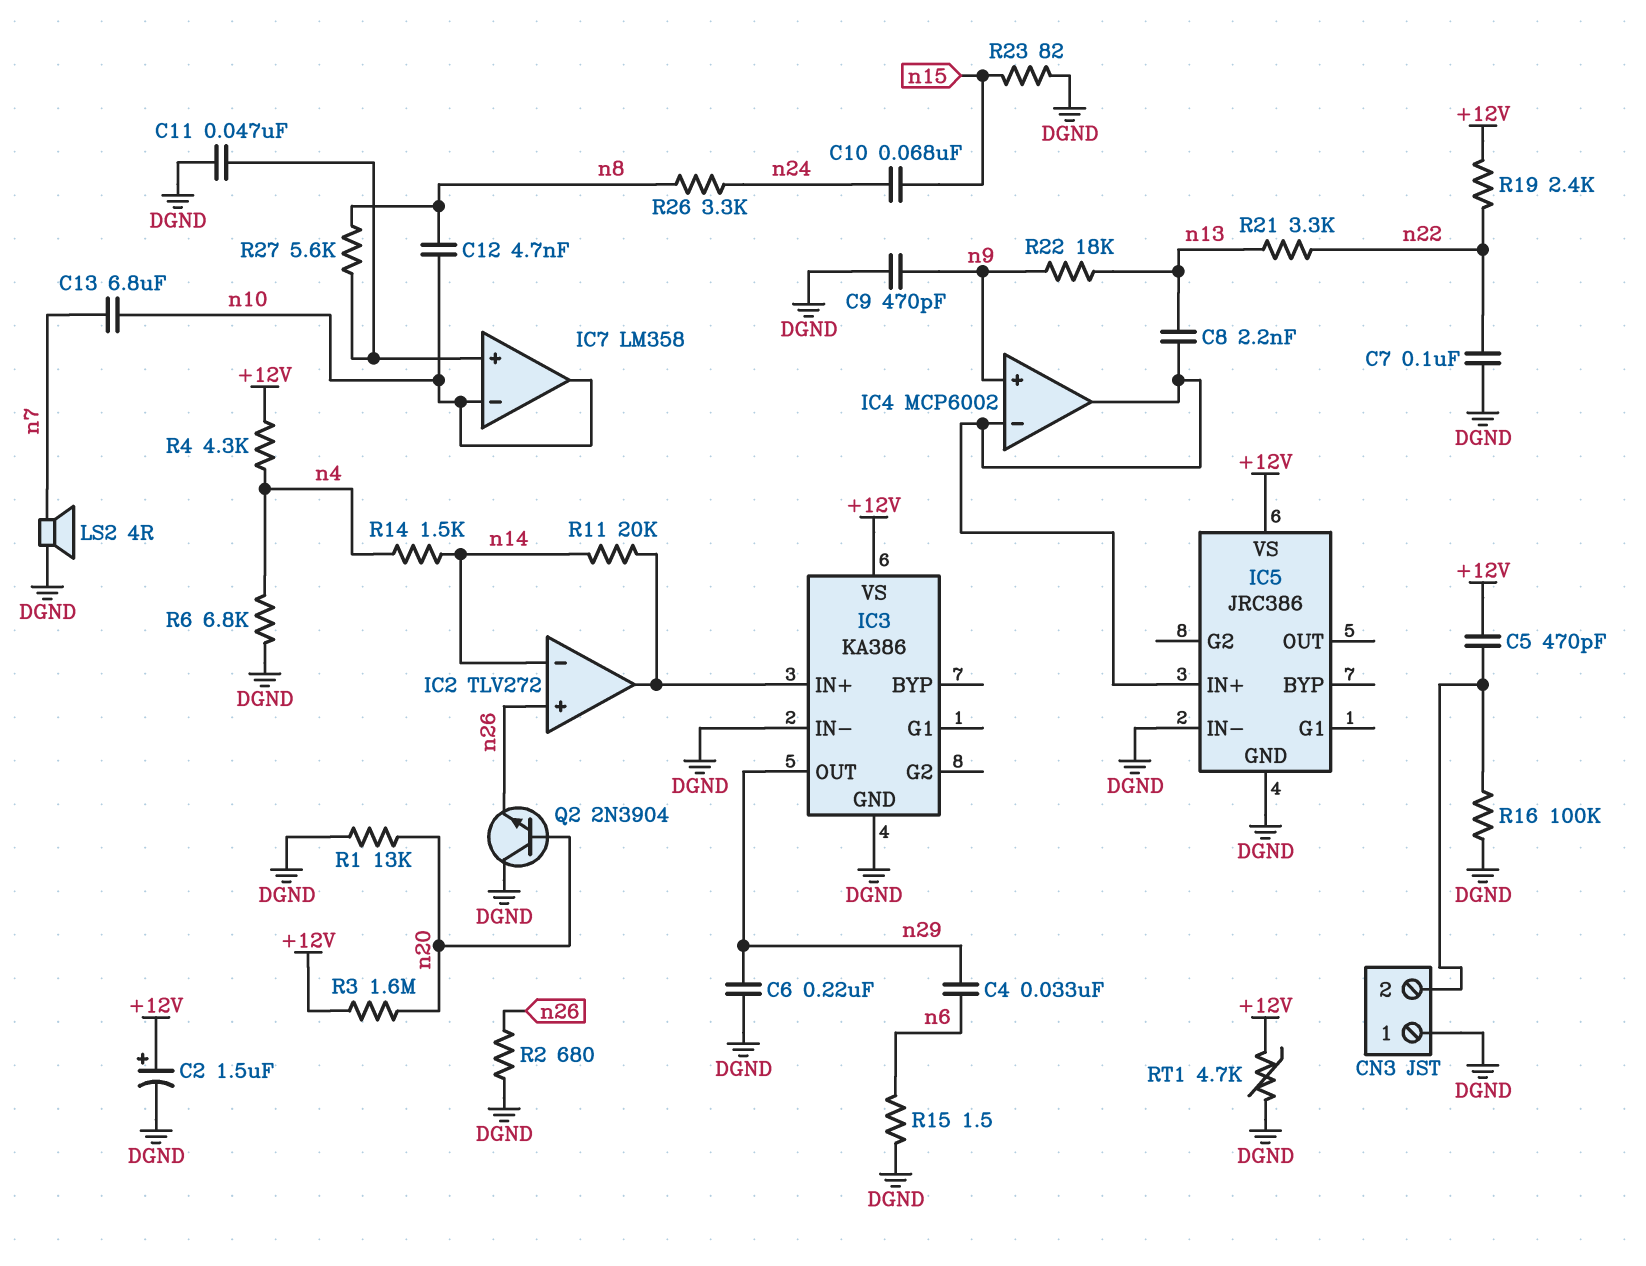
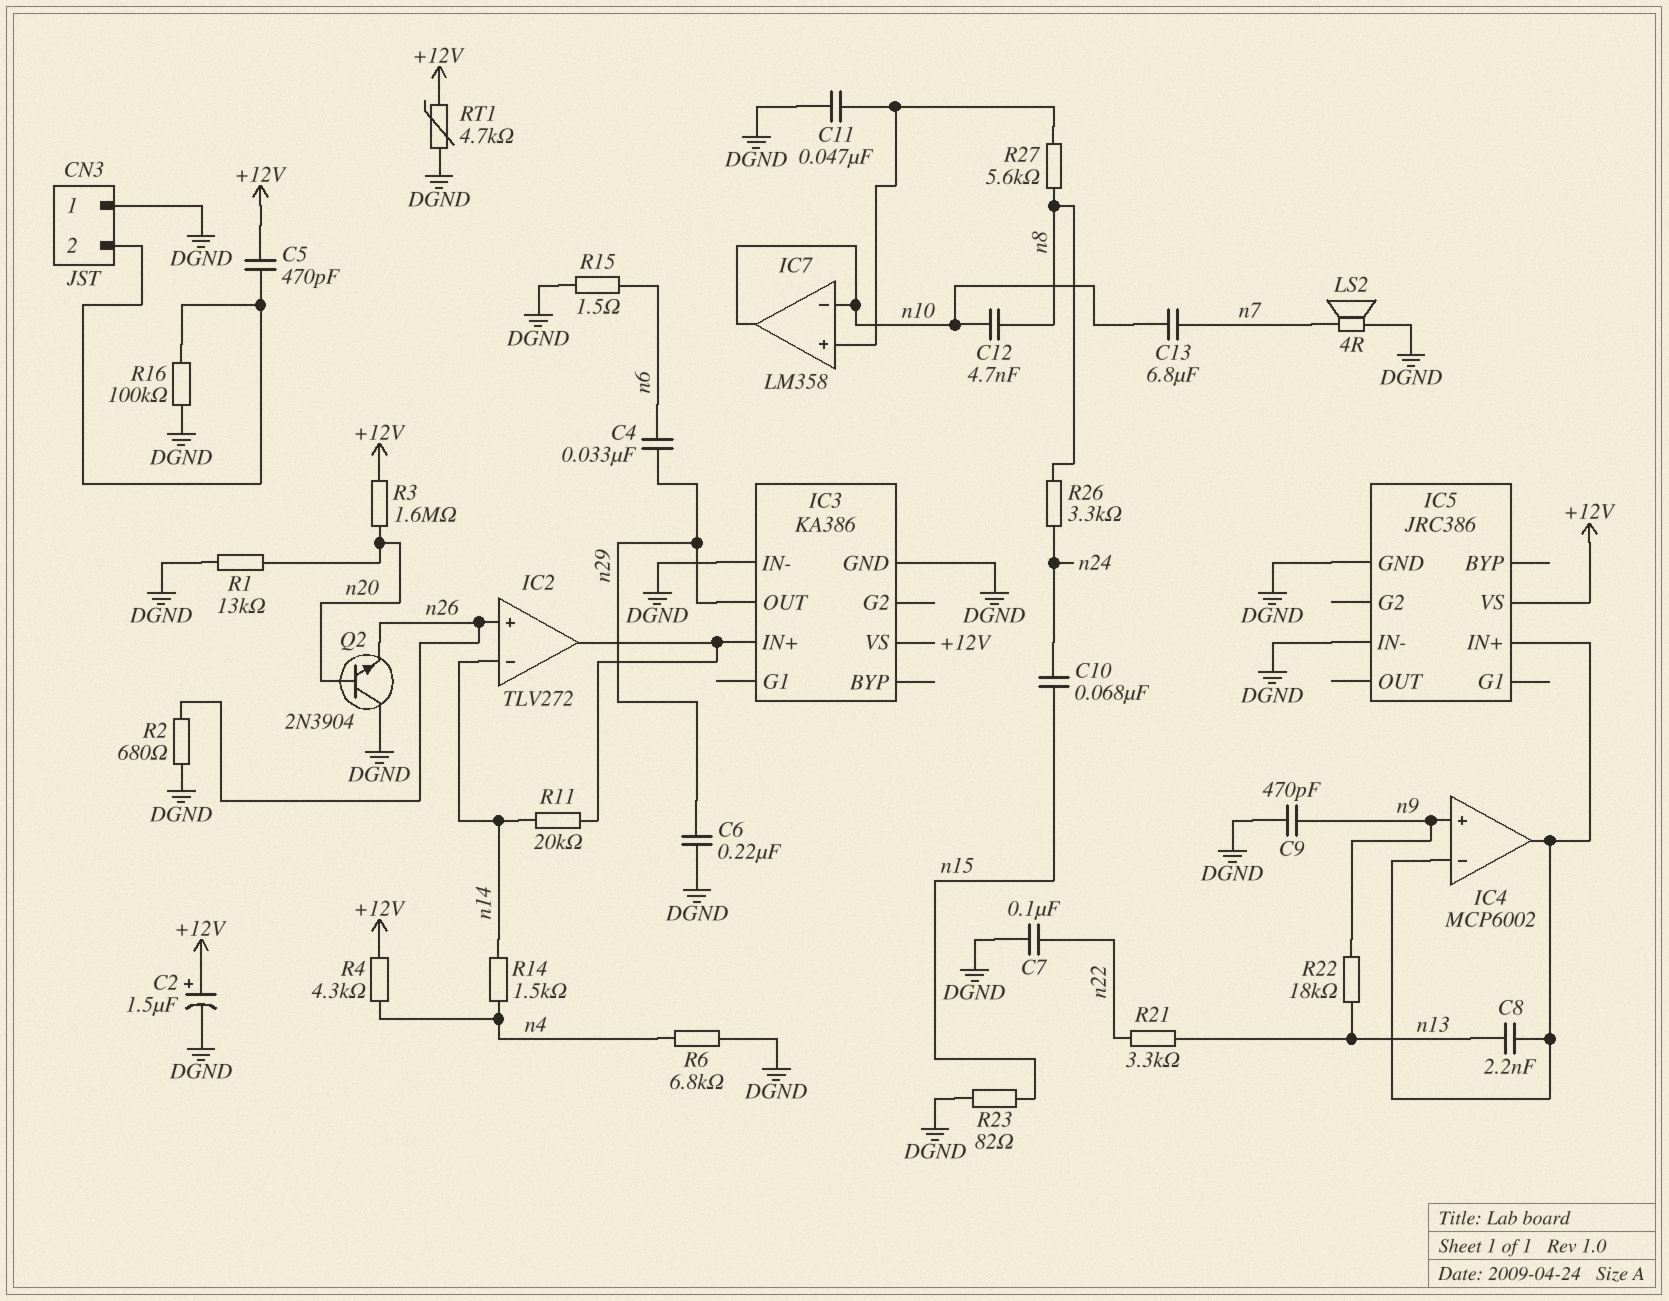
R19: 2.4k (+12V, n22) -> none

